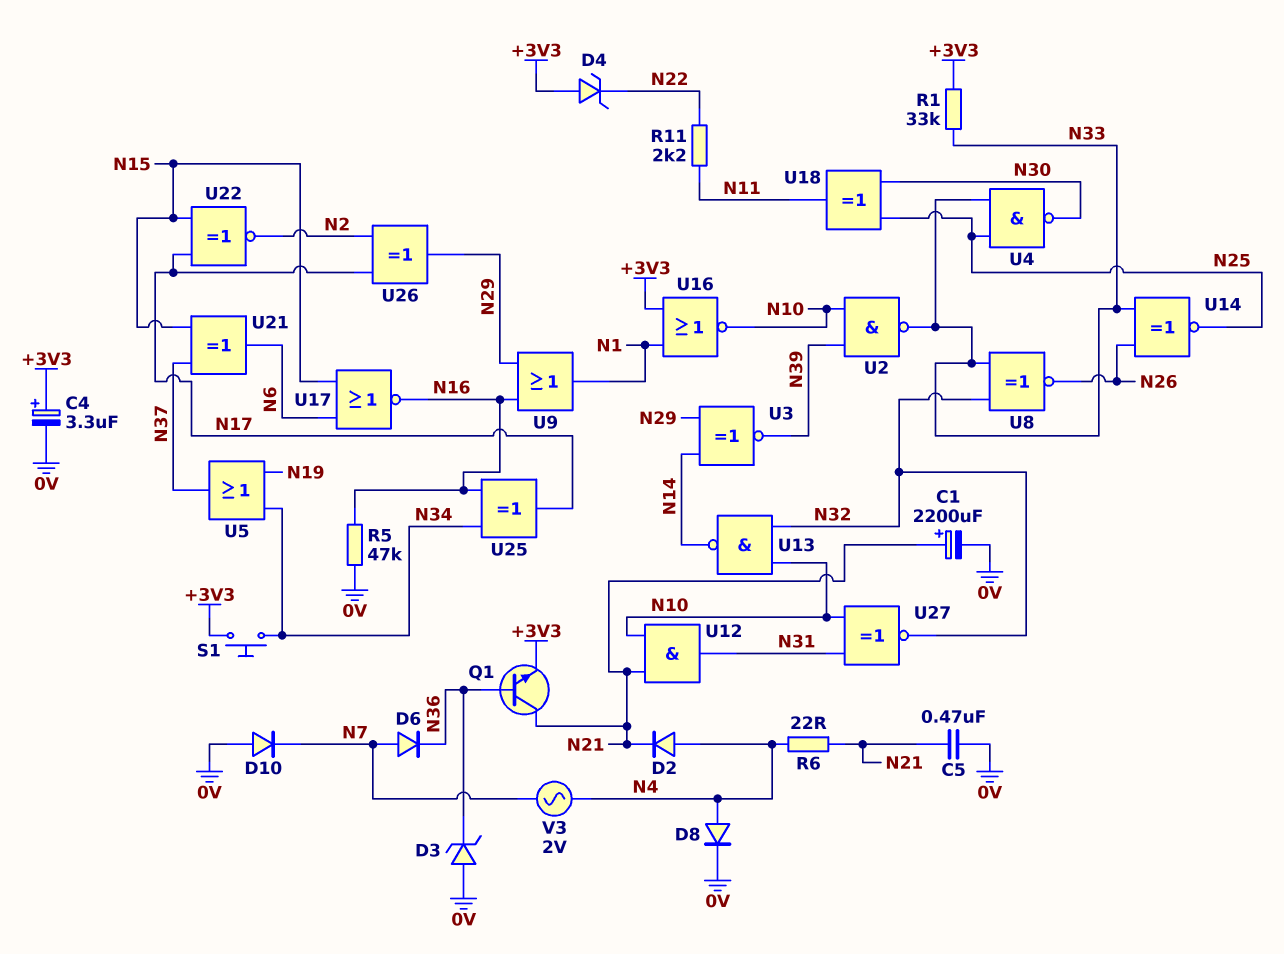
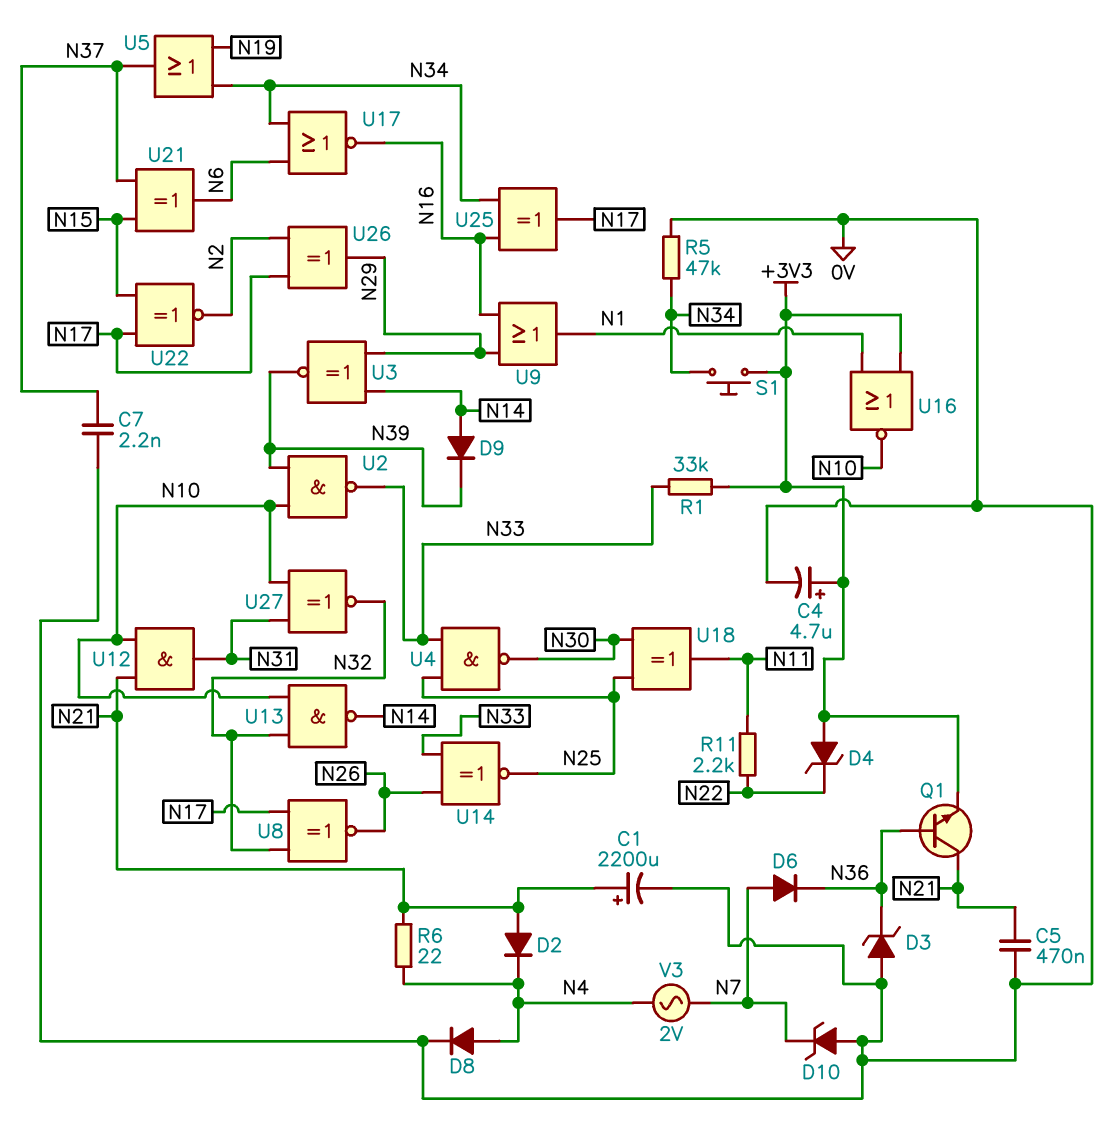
C4: 3.3uF (plus +3V3, minus 0V) -> 4.7uF (plus +3V3, minus 0V)
C7: none -> 2.2nF (0V, N37)
D2: diode (A N4, K N21) -> diode (A N21, K N4)
D9: none -> diode (A N14, K N39)
D10: diode (A 0V, K N7) -> zener (A 0V, K N7)
R5: 47k (0V, N16) -> 47k (0V, N34)
U8: XNOR (in N32, in N33, out N26) -> XNOR (in N17, in N32, out N26)
U17: NOR (in N6, in N15, out N16) -> NOR (in N6, in N34, out N16)

